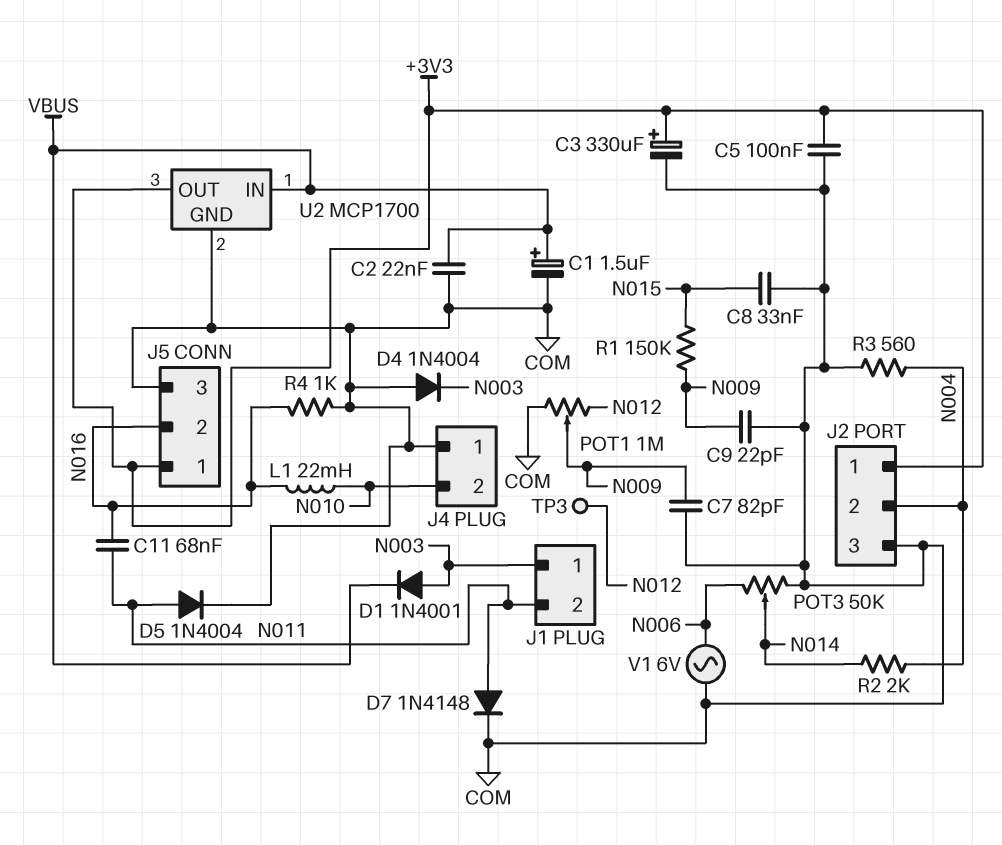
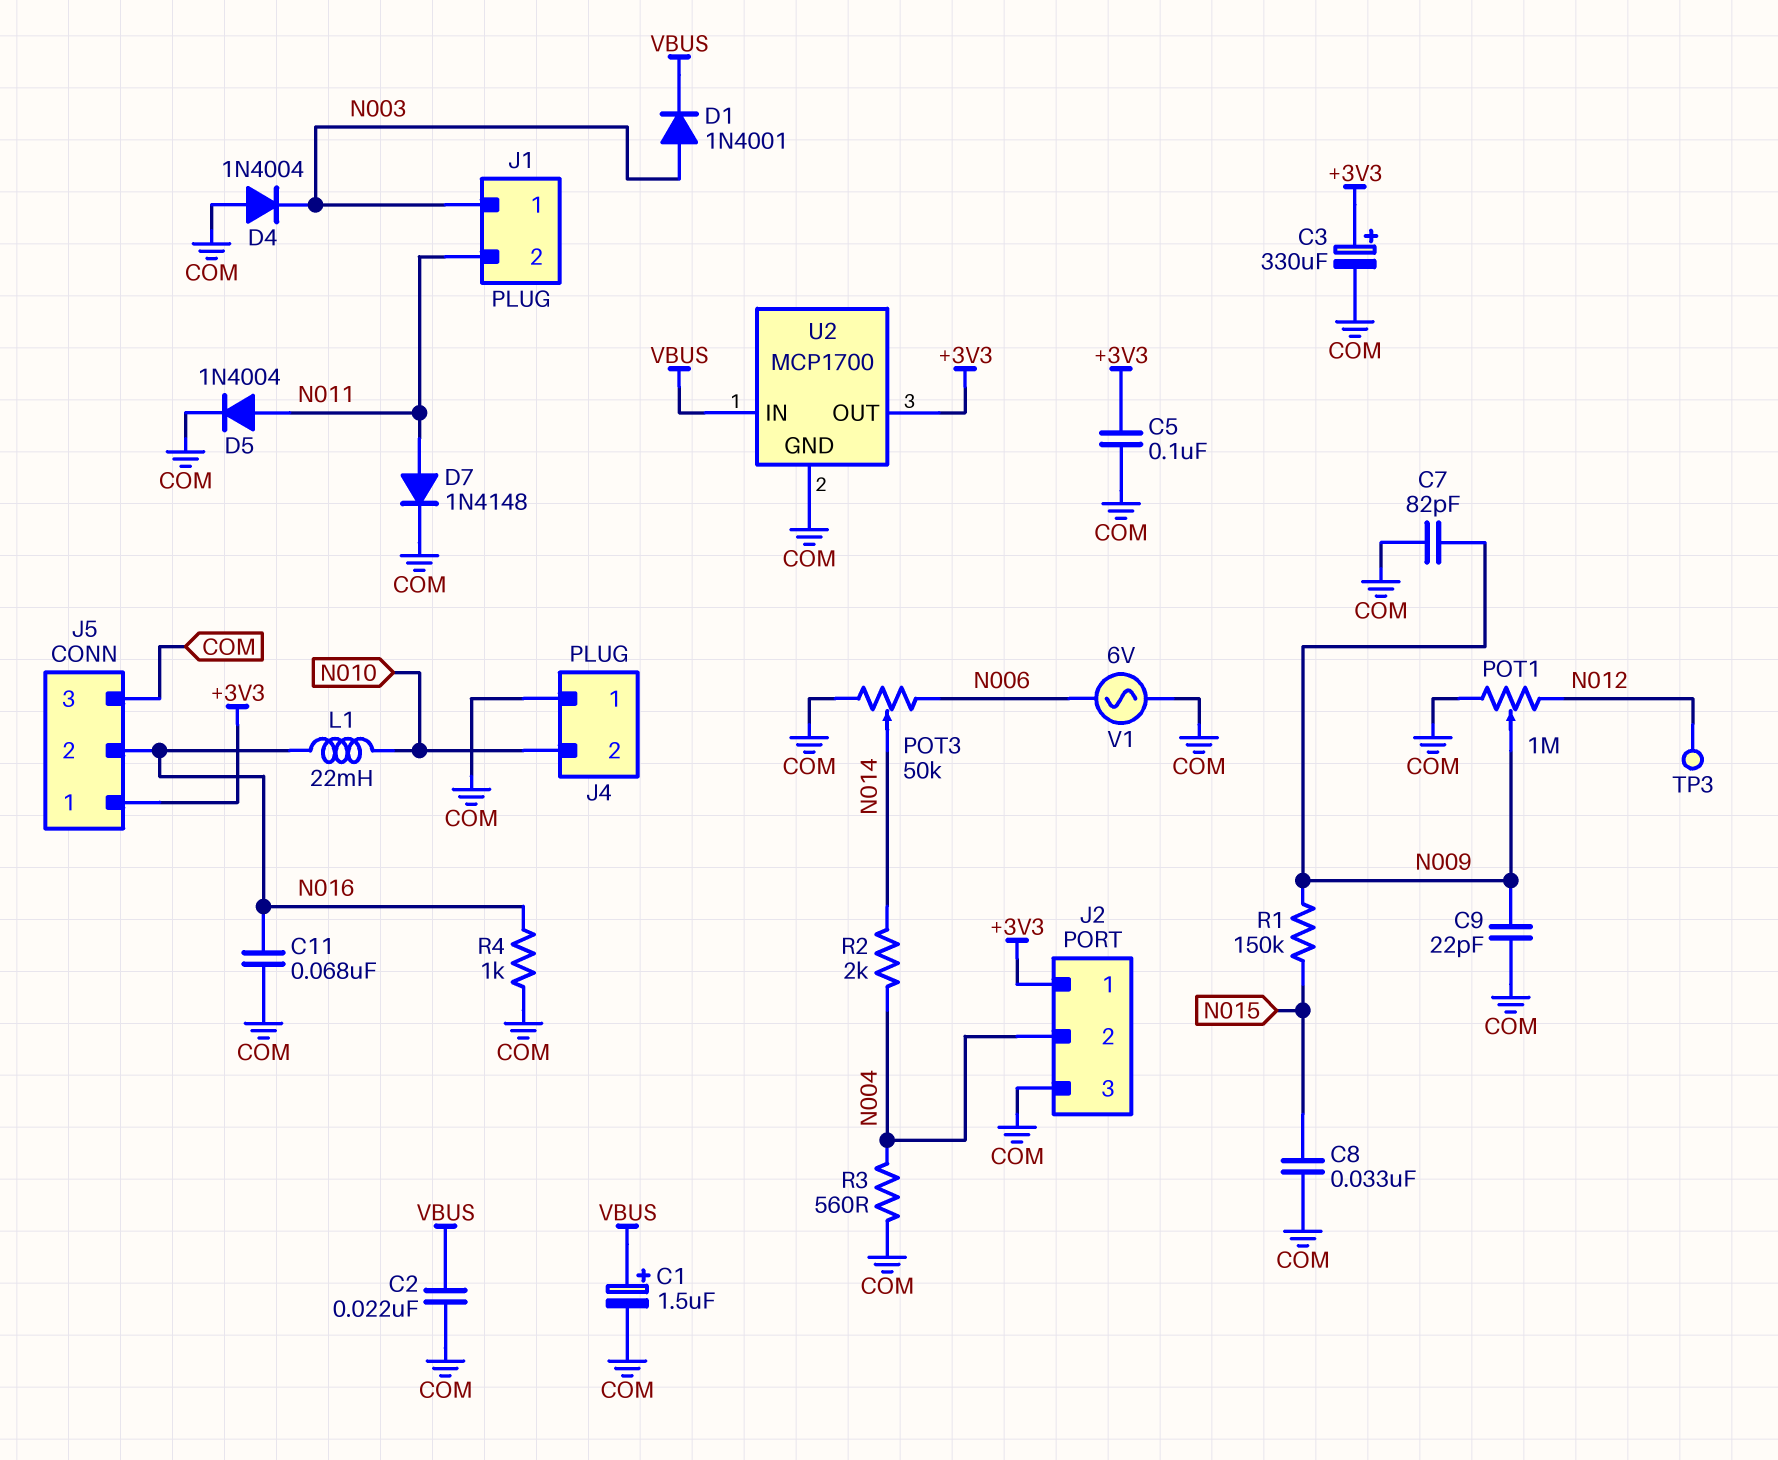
C11: 68nF (N011, N016) -> 68nF (COM, N016)

